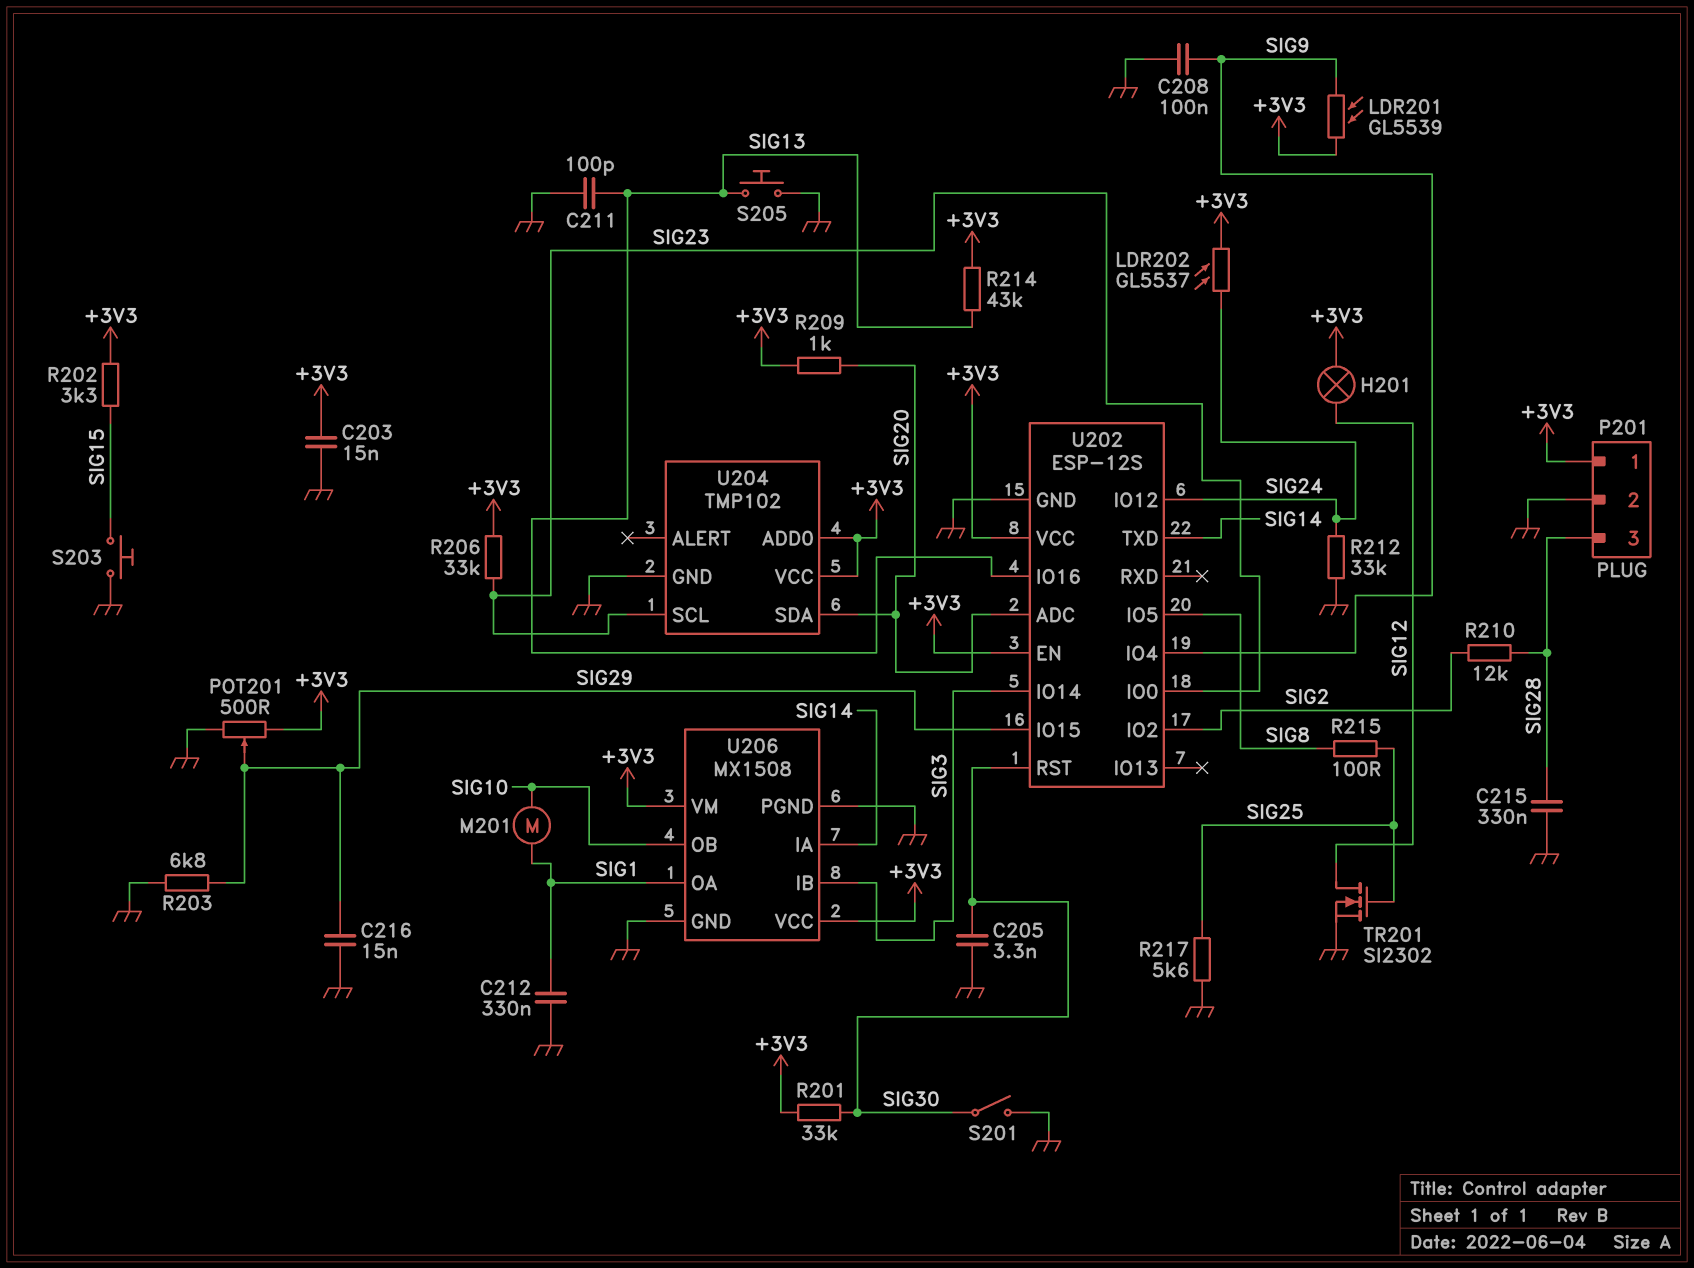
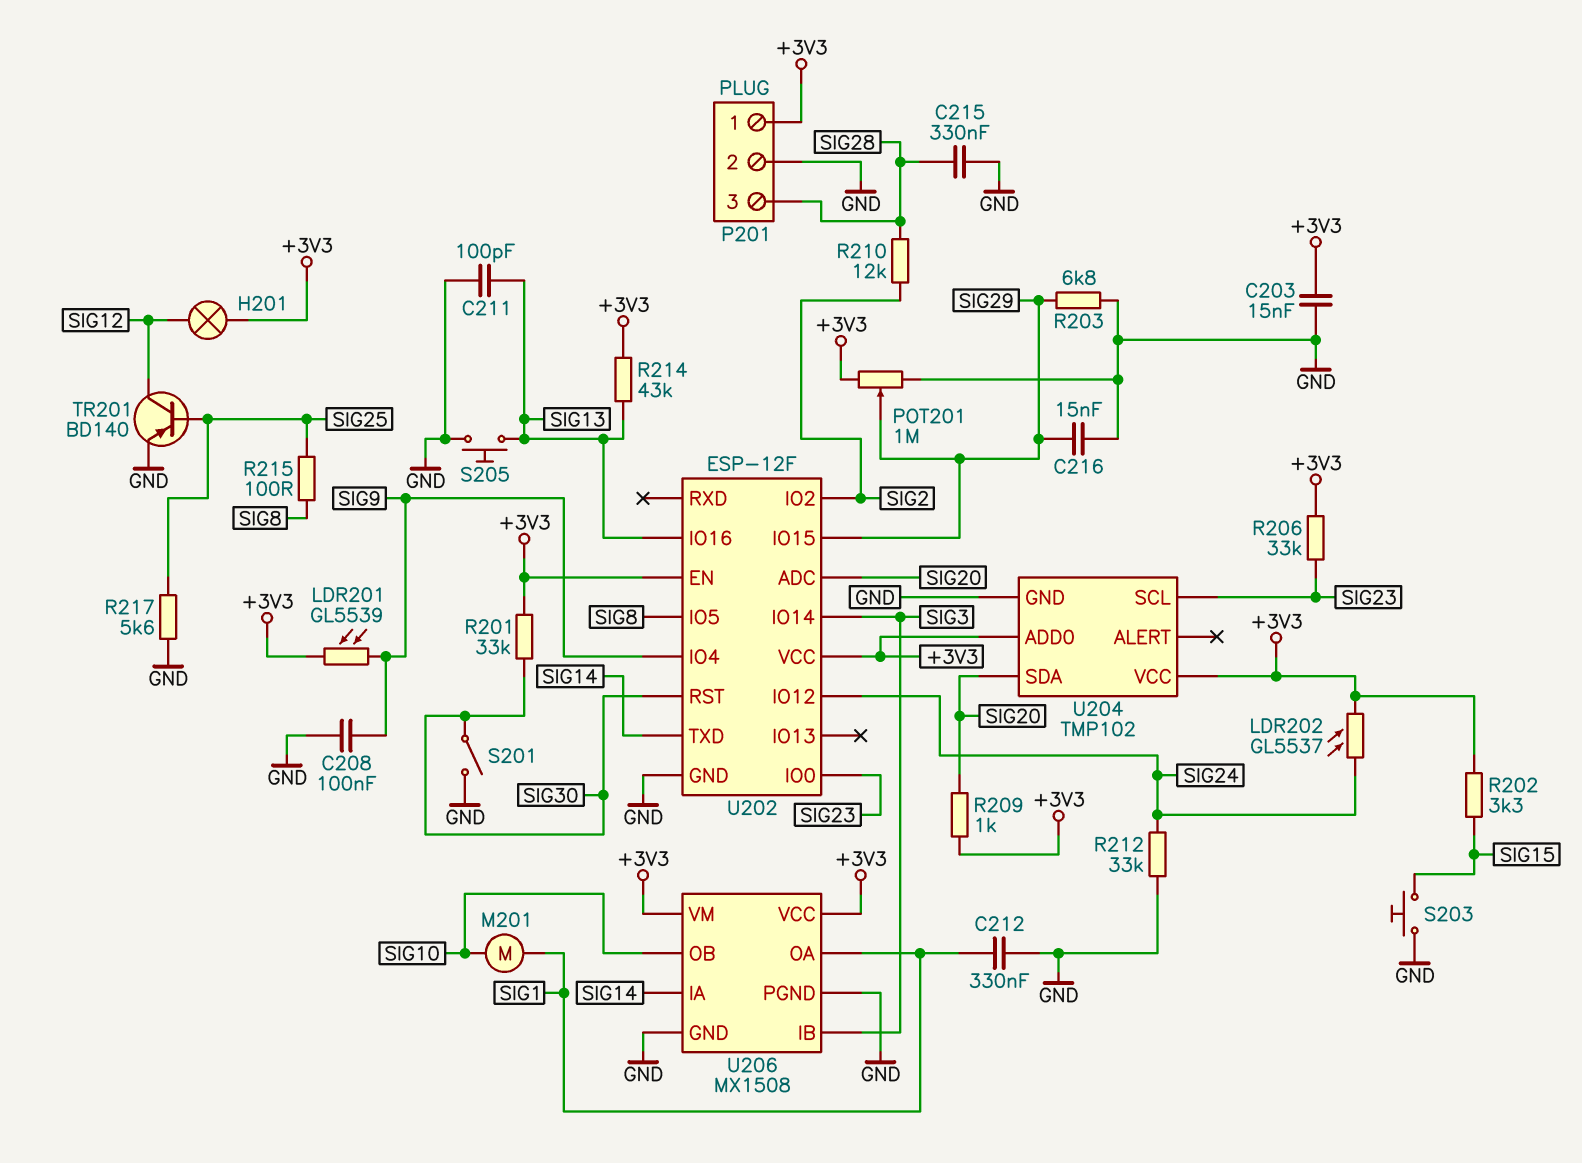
C205: 3.3nF (GND, SIG30) -> none
POT201: 500 (+3V3, GND, wiper SIG29) -> 1M (+3V3, GND, wiper SIG29)
TR201: NMOS SI2302 (G SIG25, D SIG12, S GND) -> PNP BD140 (B SIG25, C SIG12, E GND)
U202: ESP-12S -> ESP-12F

